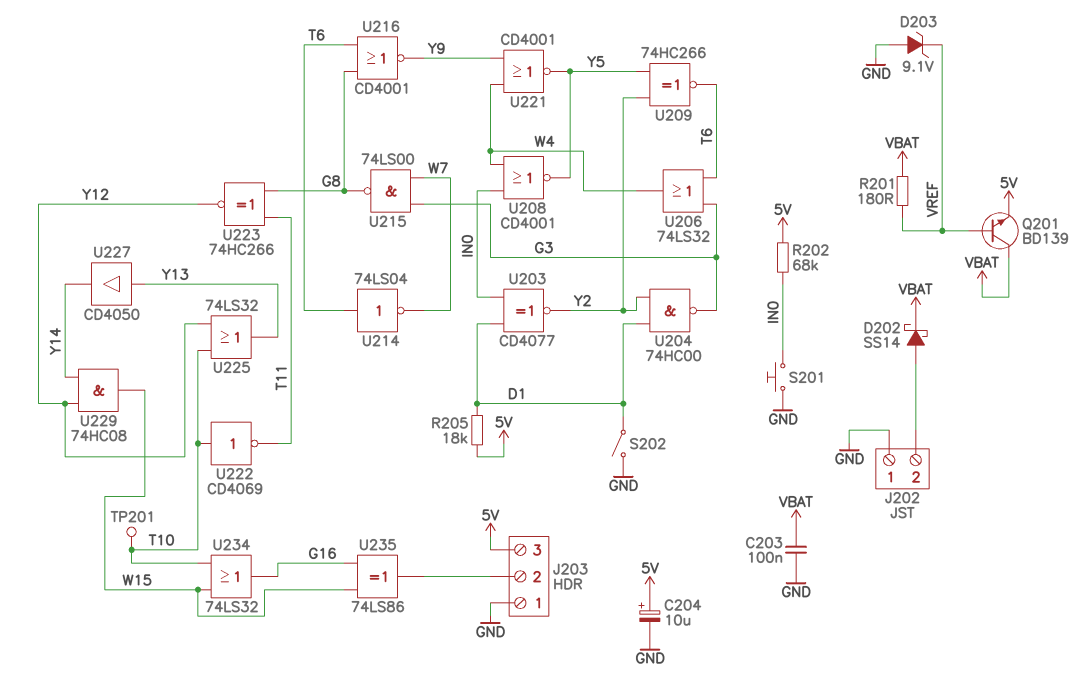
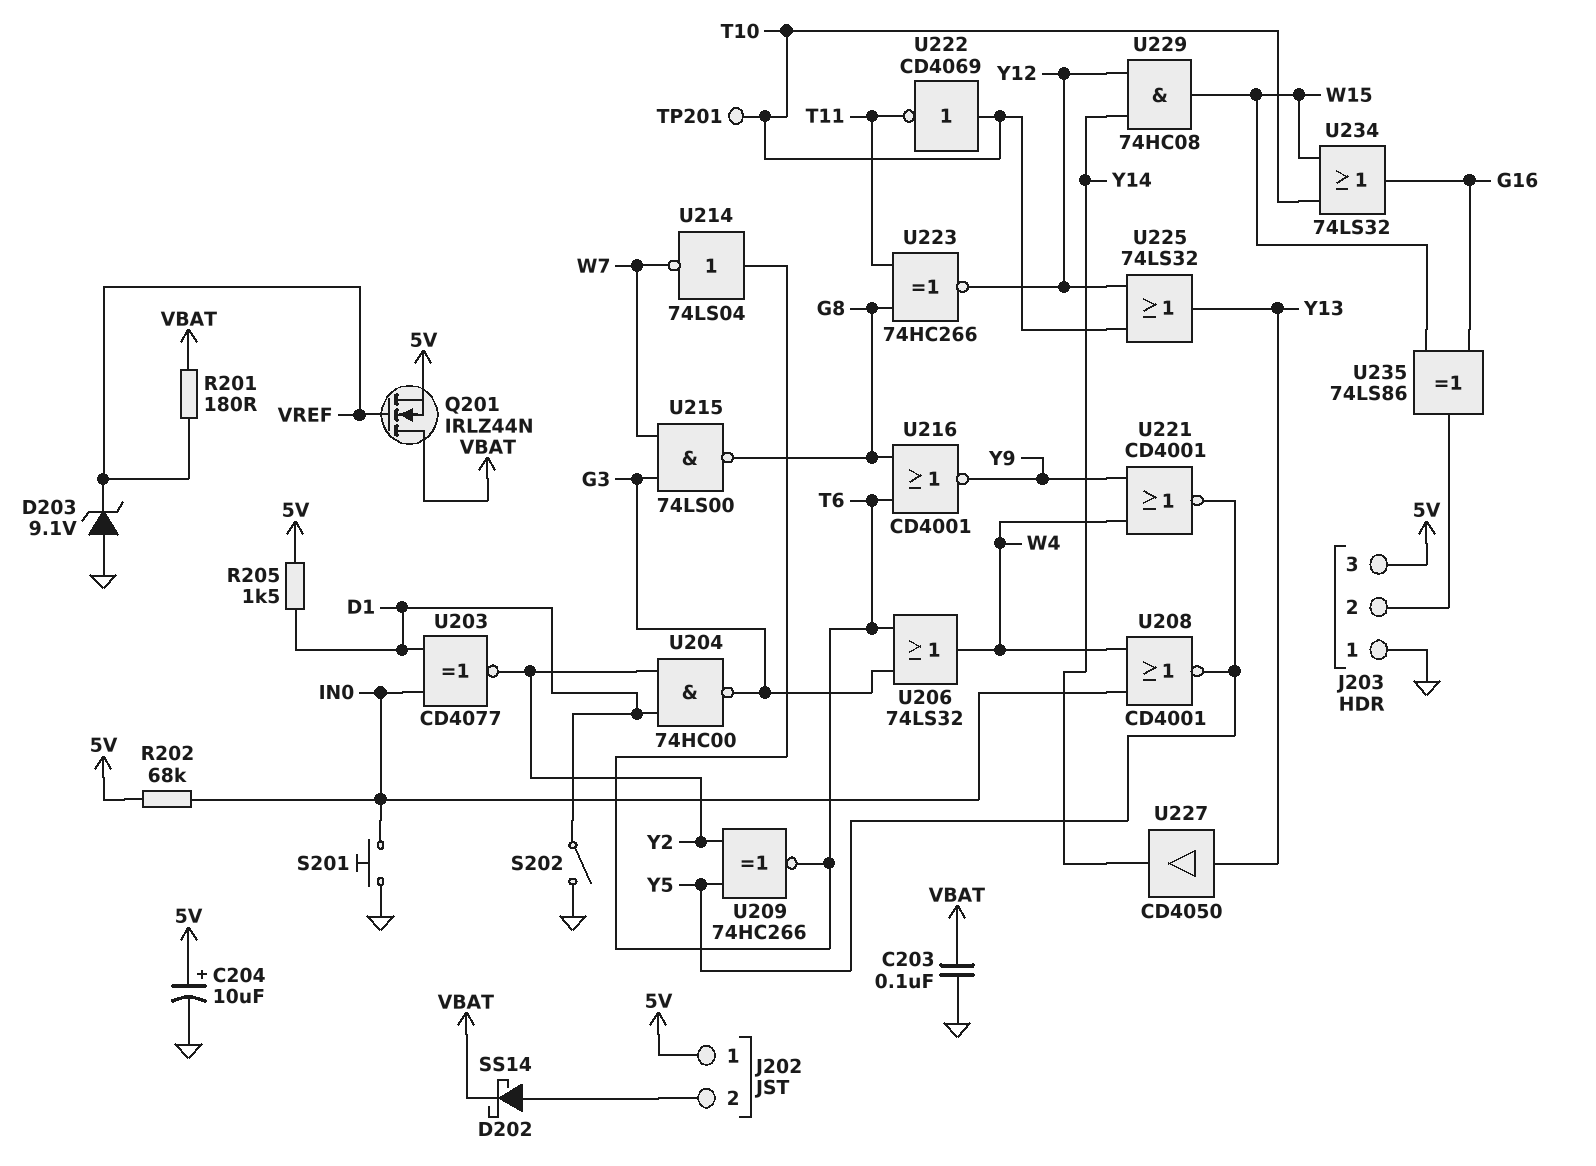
J202 pin 1: GND -> 5V
Q201: NPN BD139 (B VREF, C VBAT, E 5V) -> NMOS IRLZ44N (G VREF, D VBAT, S 5V)
R205: 18k (5V, D1) -> 1.5k (5V, D1)

